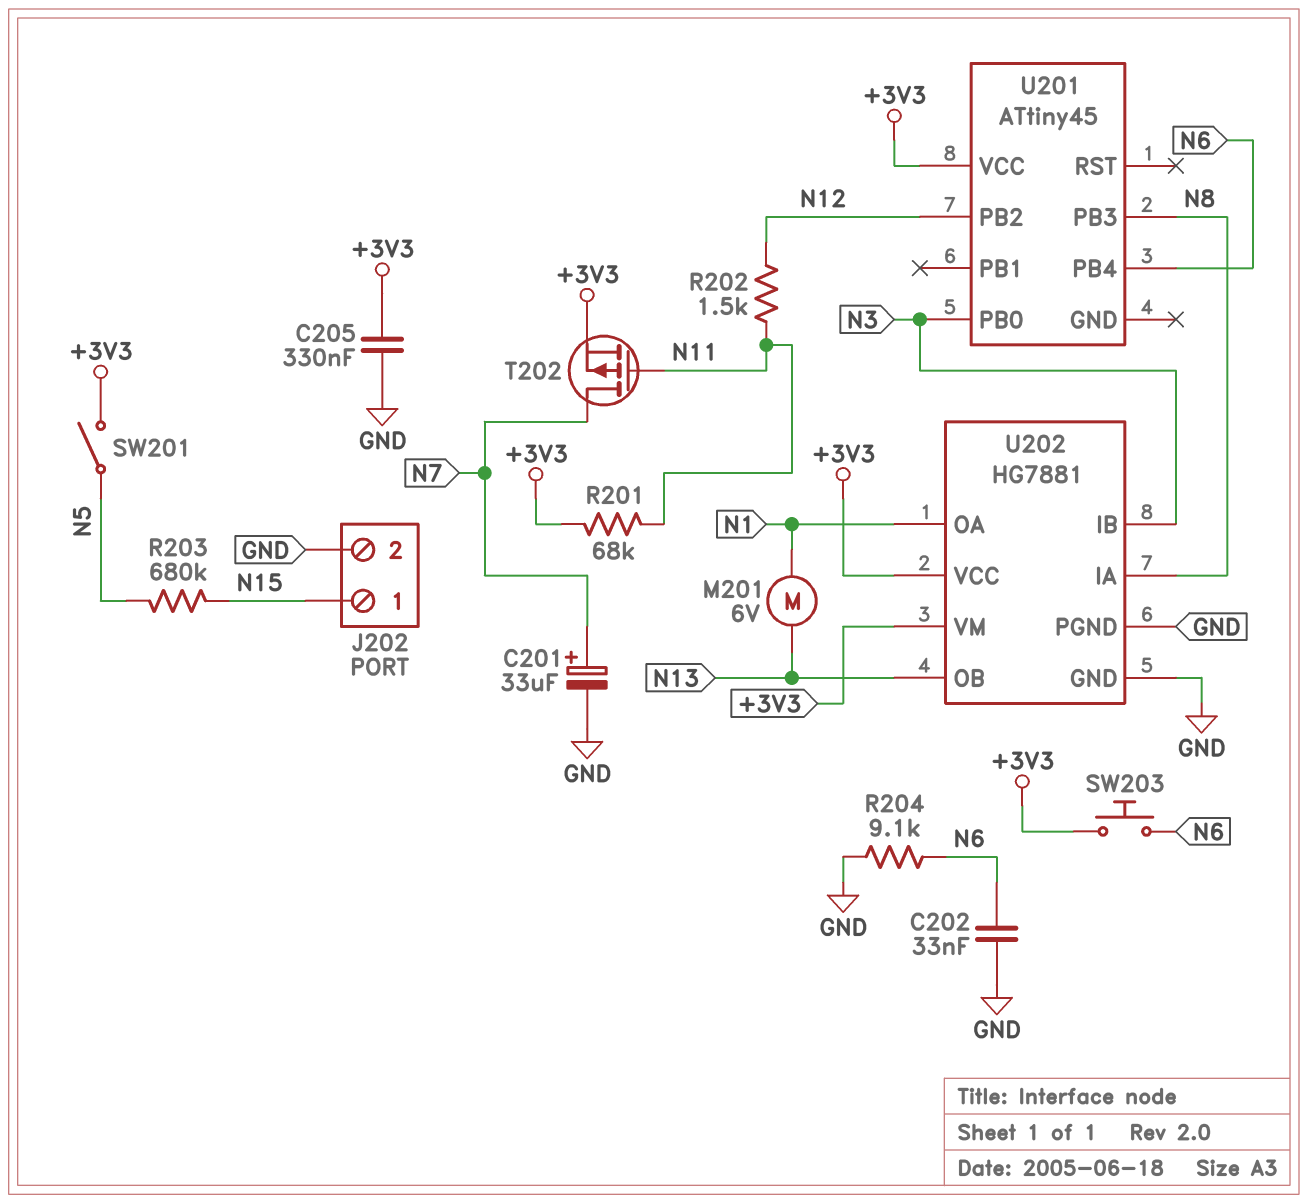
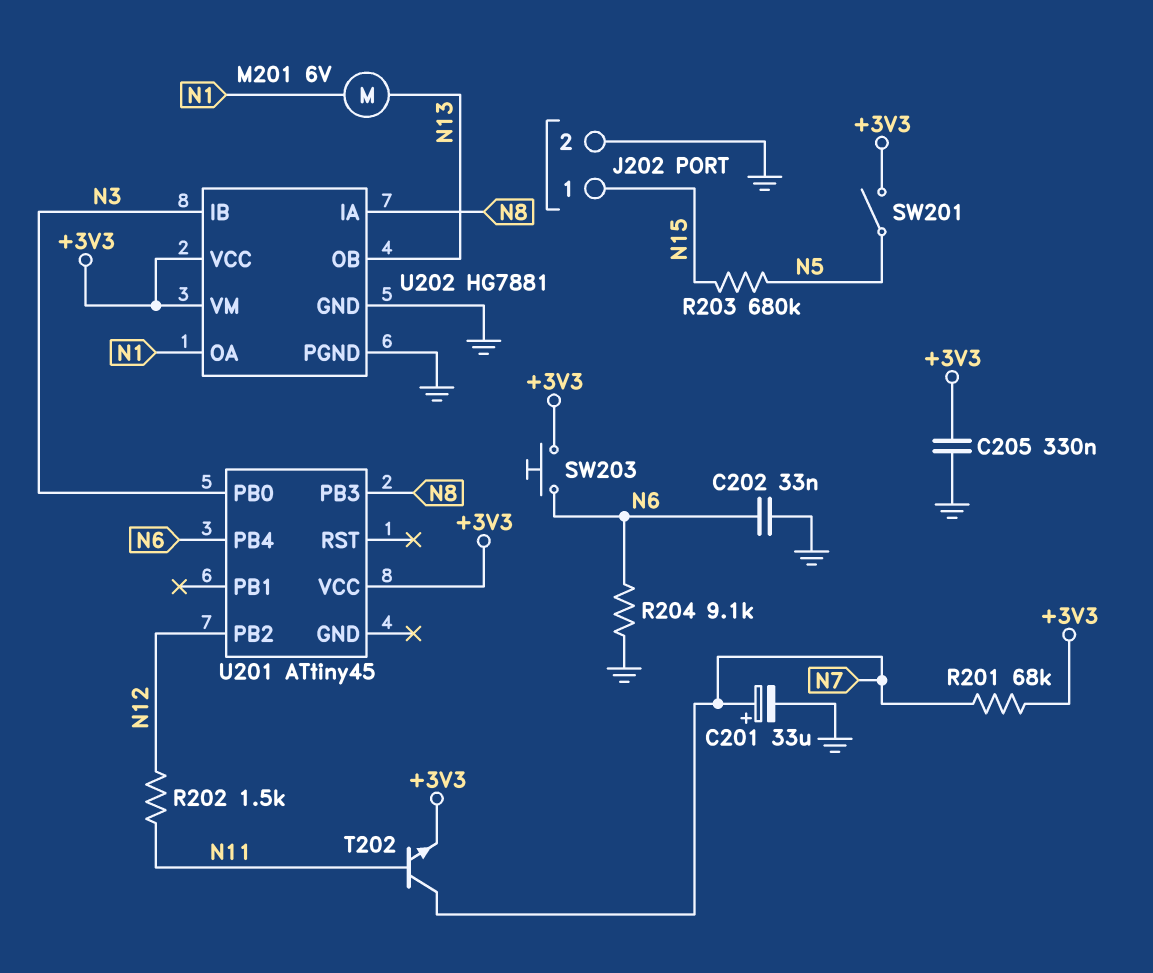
R201: 68k (+3V3, N11) -> 68k (+3V3, N7)
T202: PMOS (G N11, D N7, S +3V3) -> NPN (B N11, C N7, E +3V3)

